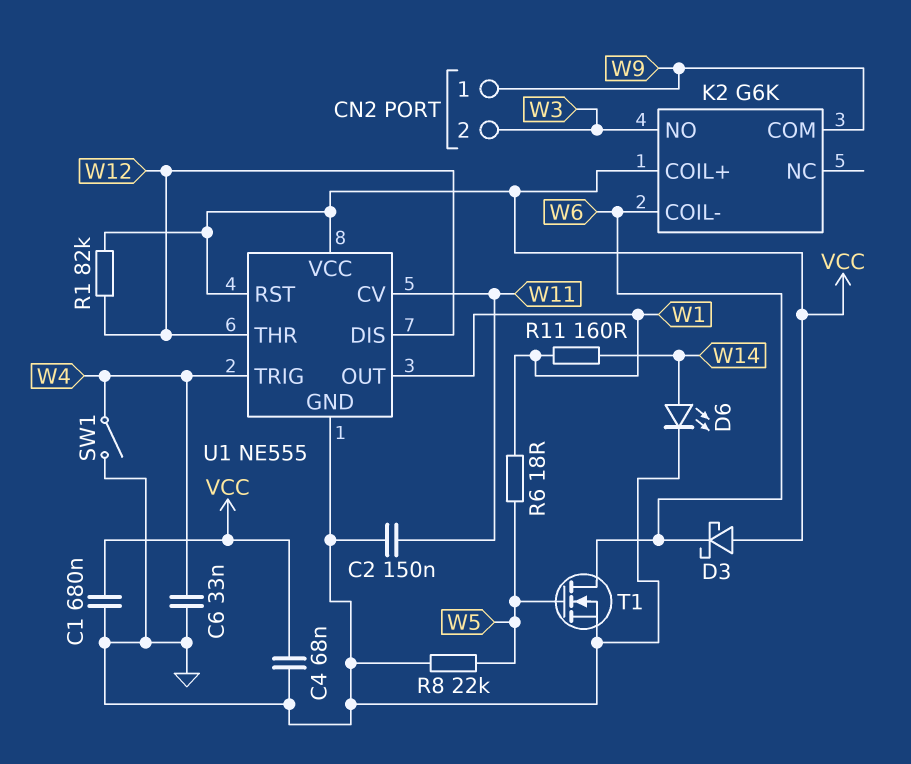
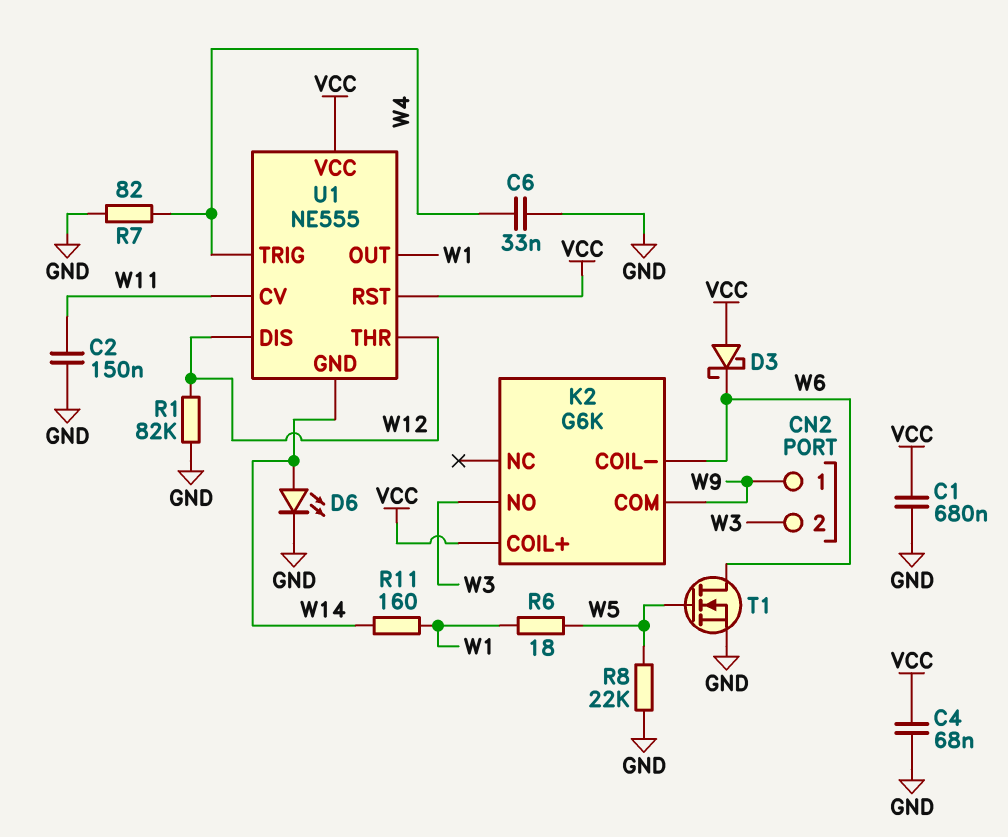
R1: 82k (VCC, W12) -> 82k (GND, W12)
R7: none -> 82 (GND, W4)
SW1: switch (GND, W4) -> none
U1 pin GND: GND -> W14

